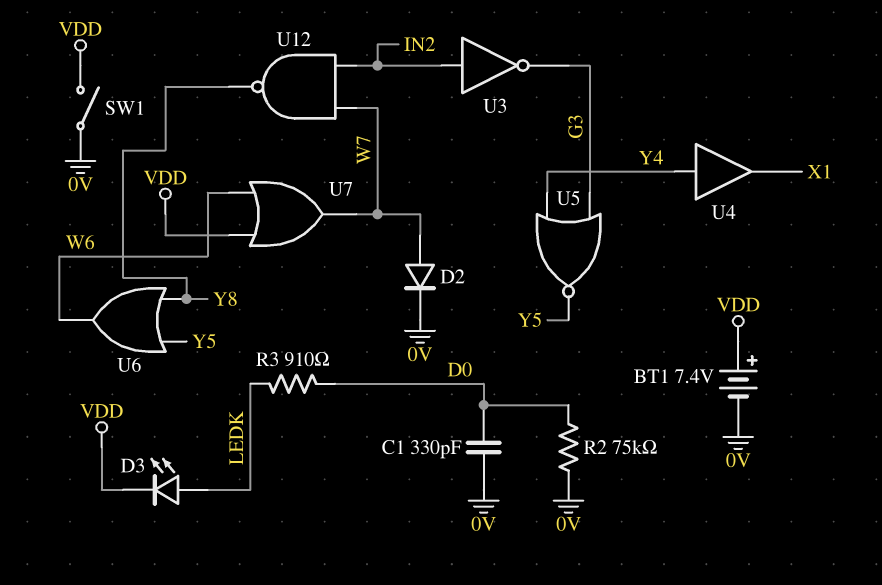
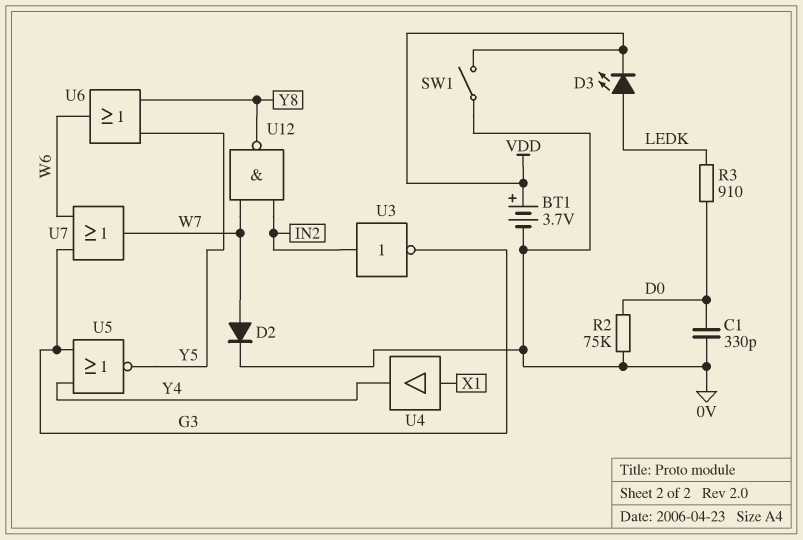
BT1: 7.4V (plus VDD, minus 0V) -> 3.7V (plus VDD, minus 0V)
U4: buffer (in Y4, out X1) -> buffer (in X1, out Y4)
U7: OR (in VDD, in W6, out W7) -> OR (in G3, in W6, out W7)

